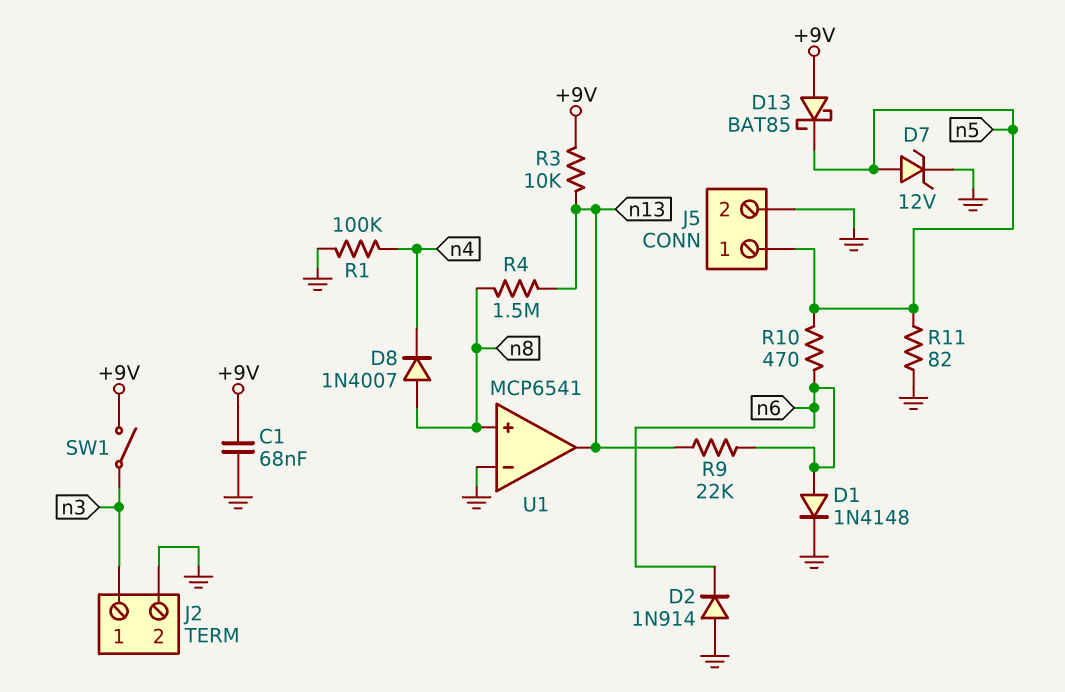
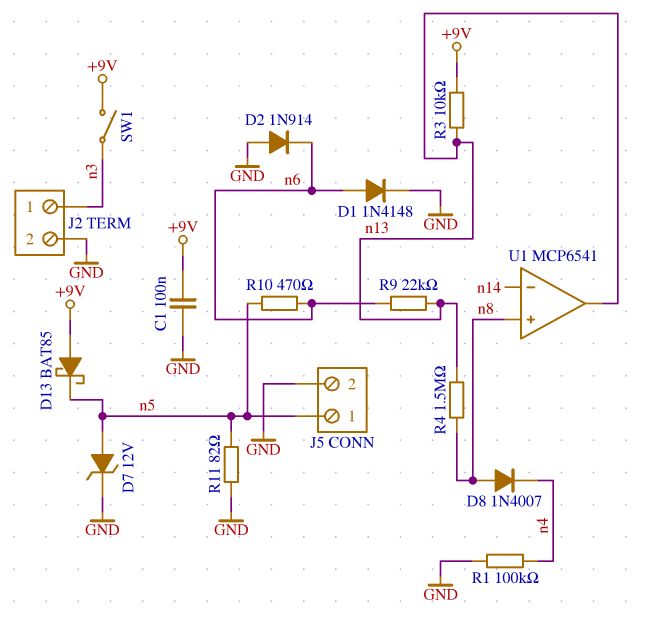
C1: 68nF (+9V, GND) -> 100nF (+9V, GND)
U1 pin in-: GND -> n14

